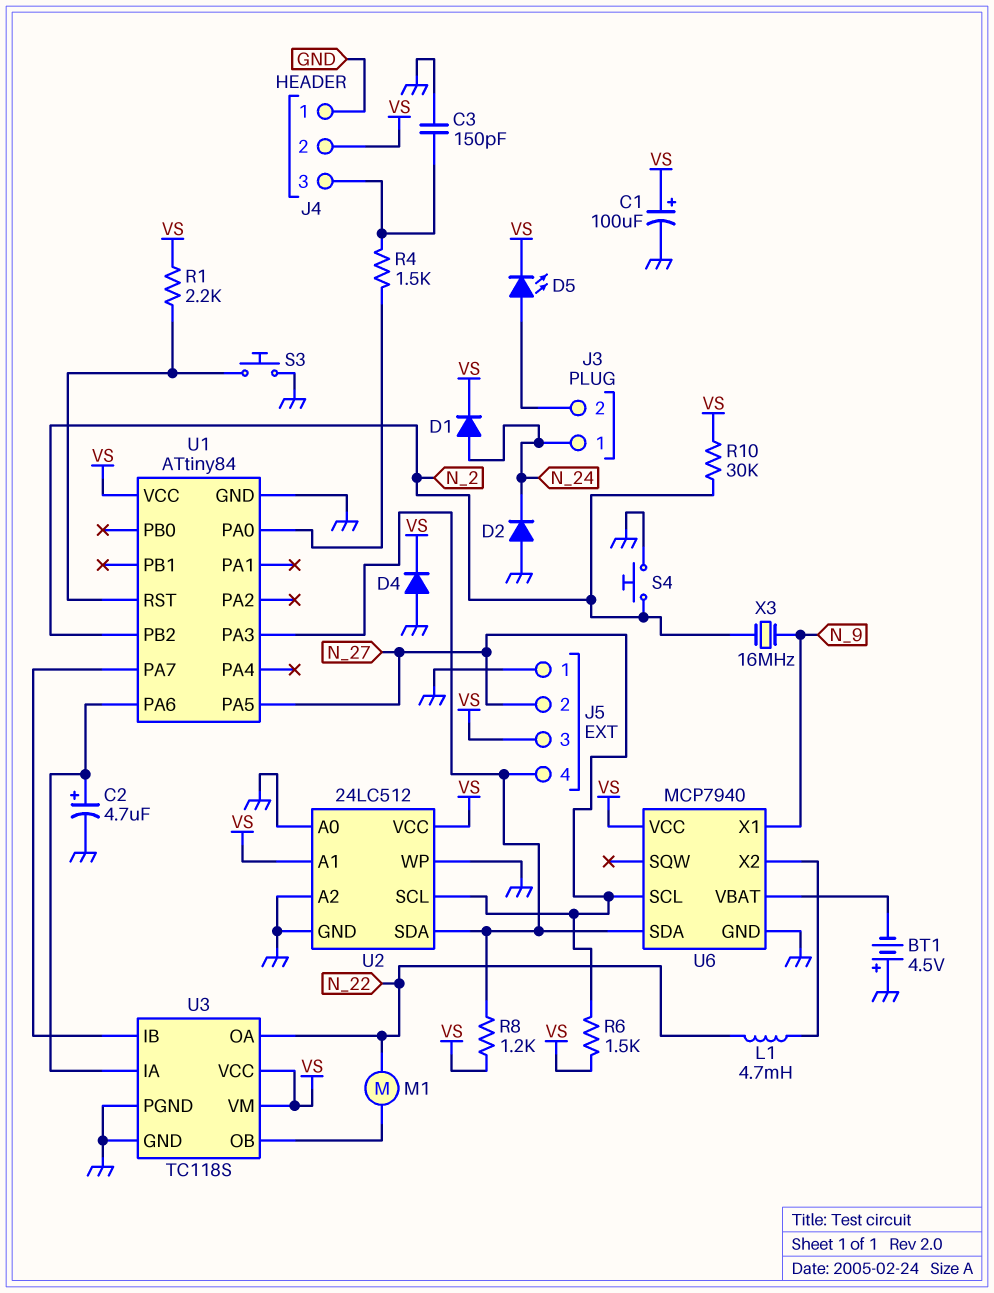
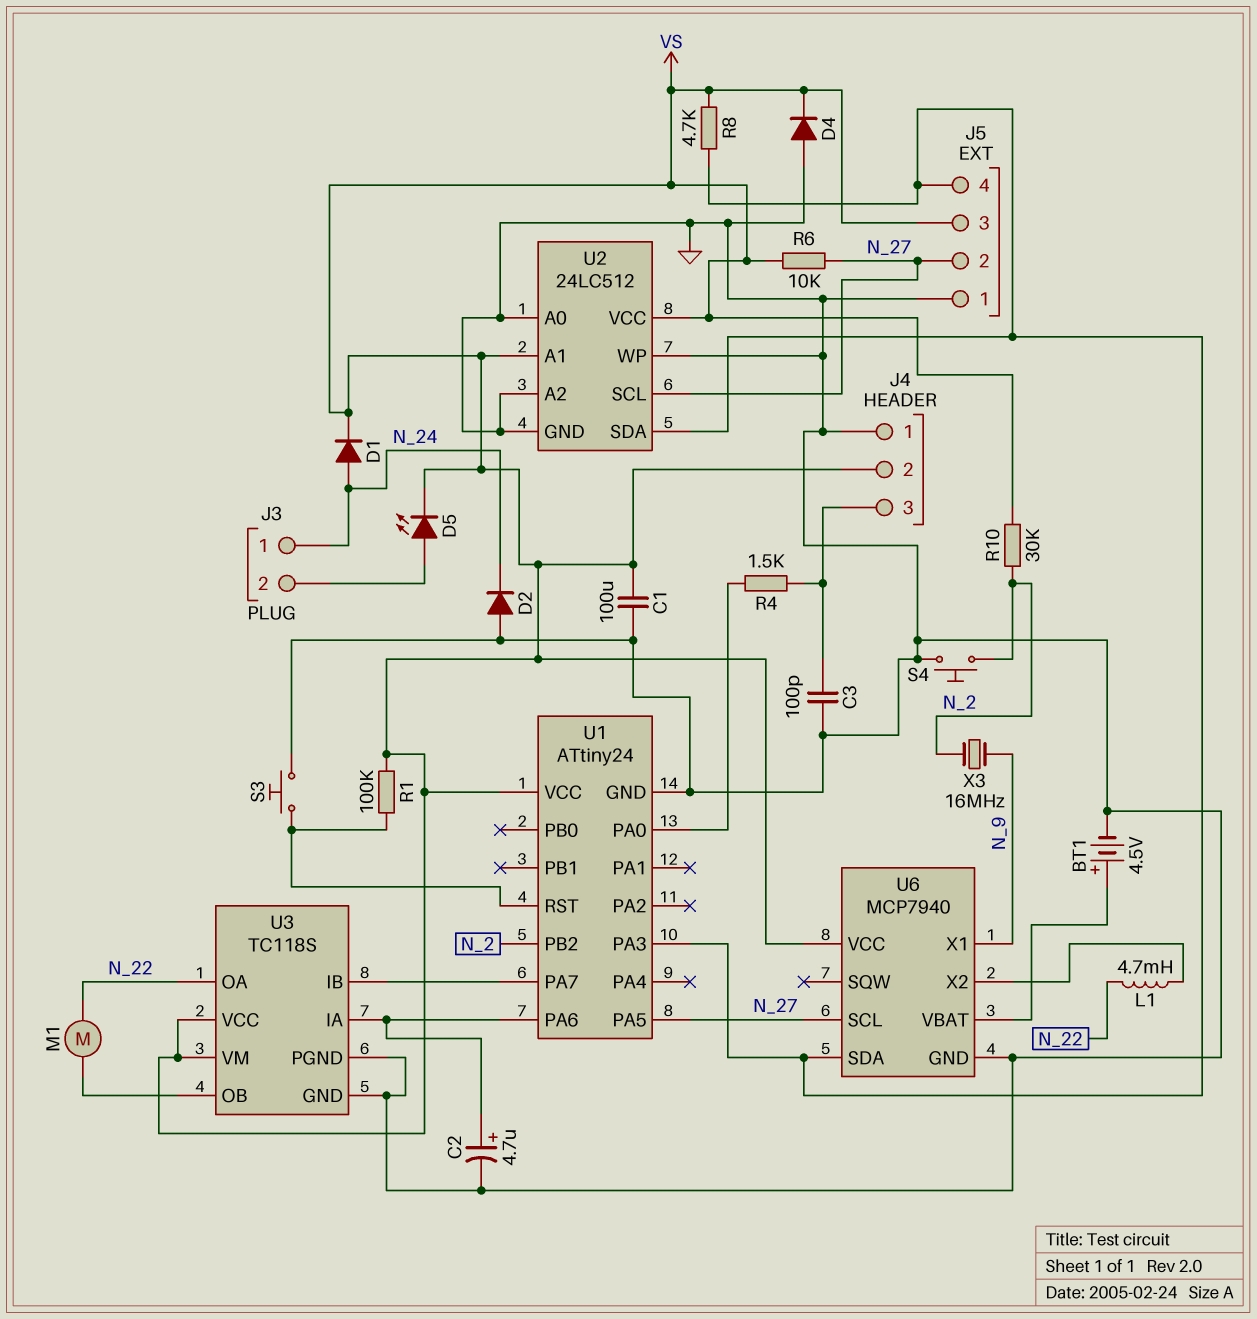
BT1: 4.5V (plus GND, minus U6/VBAT) -> 4.5V (plus U6/VBAT, minus GND)
C1: 100uF (plus VS, minus GND) -> 100uF (GND, VS)
C3: 150pF (GND, J4/3) -> 100pF (GND, J4/3)
R1: 2.2k (U1/RST, VS) -> 100k (U1/RST, VS)
R6: 1.5k (N_27, VS) -> 10k (N_27, VS)
R8: 1.2k (J5/4, VS) -> 4.7k (J5/4, VS)
U1: ATtiny84 -> ATtiny24

